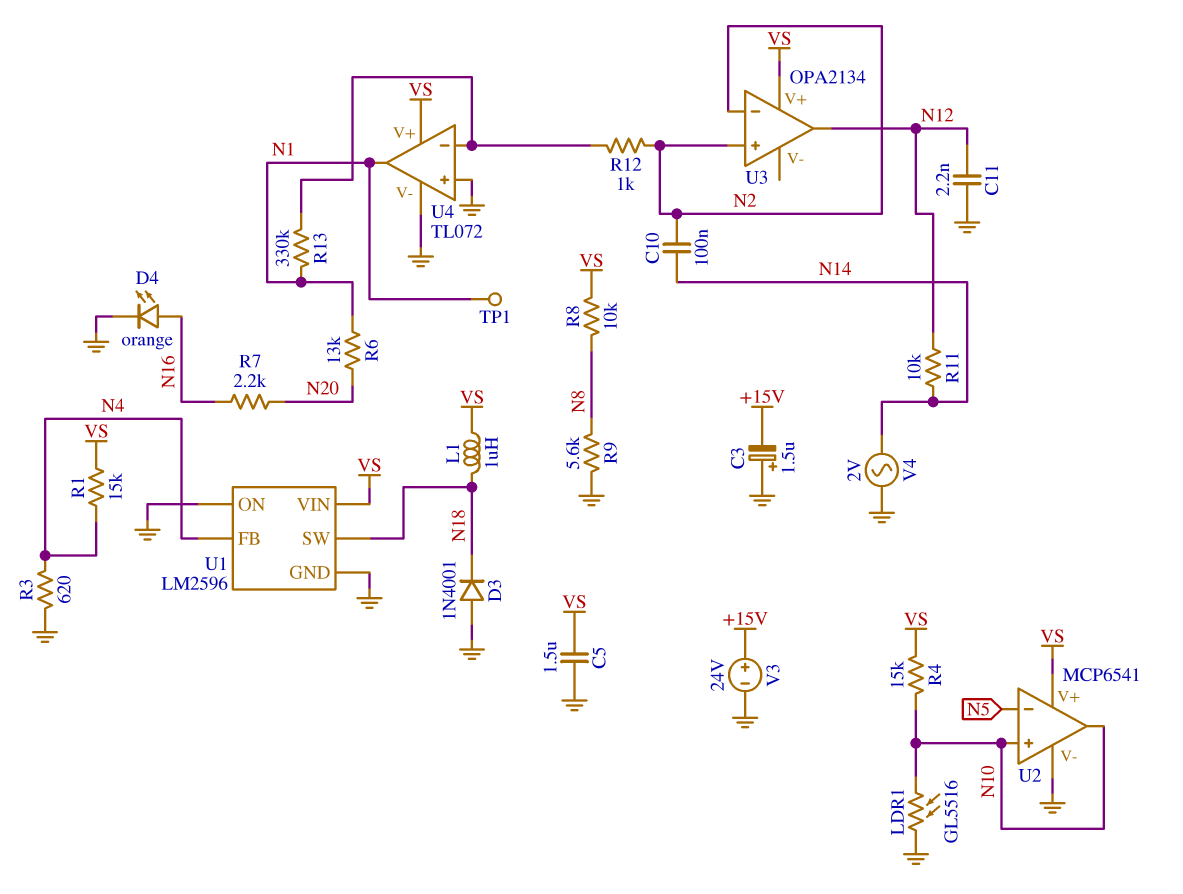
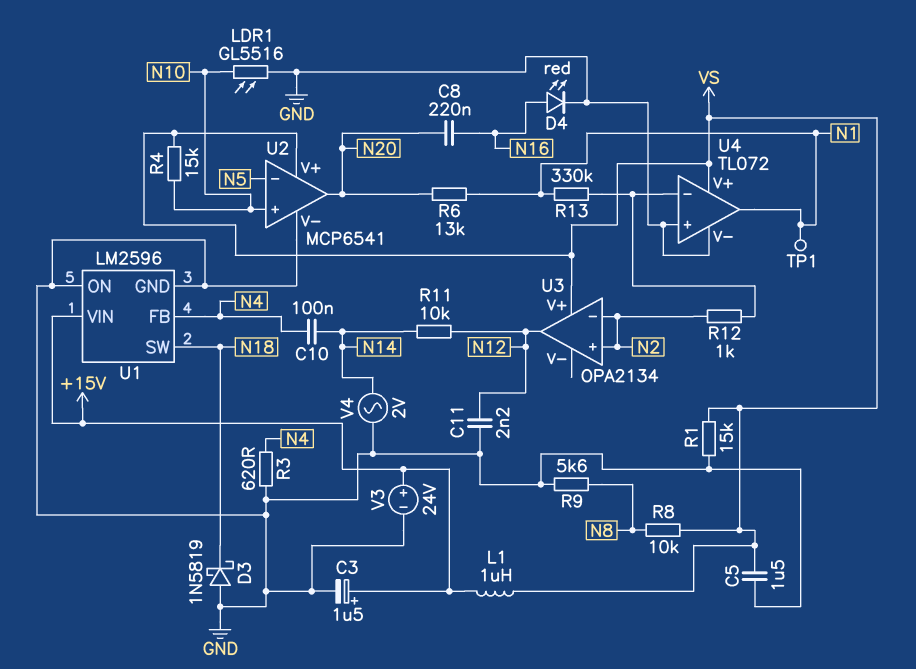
C3: 1.5uF (plus GND, minus +15V) -> 1.5uF (plus +15V, minus GND)
C8: none -> 220nF (N16, N20)
C10: 100nF (N2, N14) -> 100nF (N4, N14)
D3: diode 1N4001 (A GND, K N18) -> schottky 1N5819 (A GND, K N18)
D4: LED orange (A N16, K GND) -> LED red (A N16, K GND)
L1: 1uH (N18, VS) -> 1uH (+15V, VS)
R1: 15k (N4, VS) -> 15k (GND, VS)
R7: 2.2k (N16, N20) -> none
U1 pin VIN: VS -> +15V
U2 pin out: N10 -> N20

